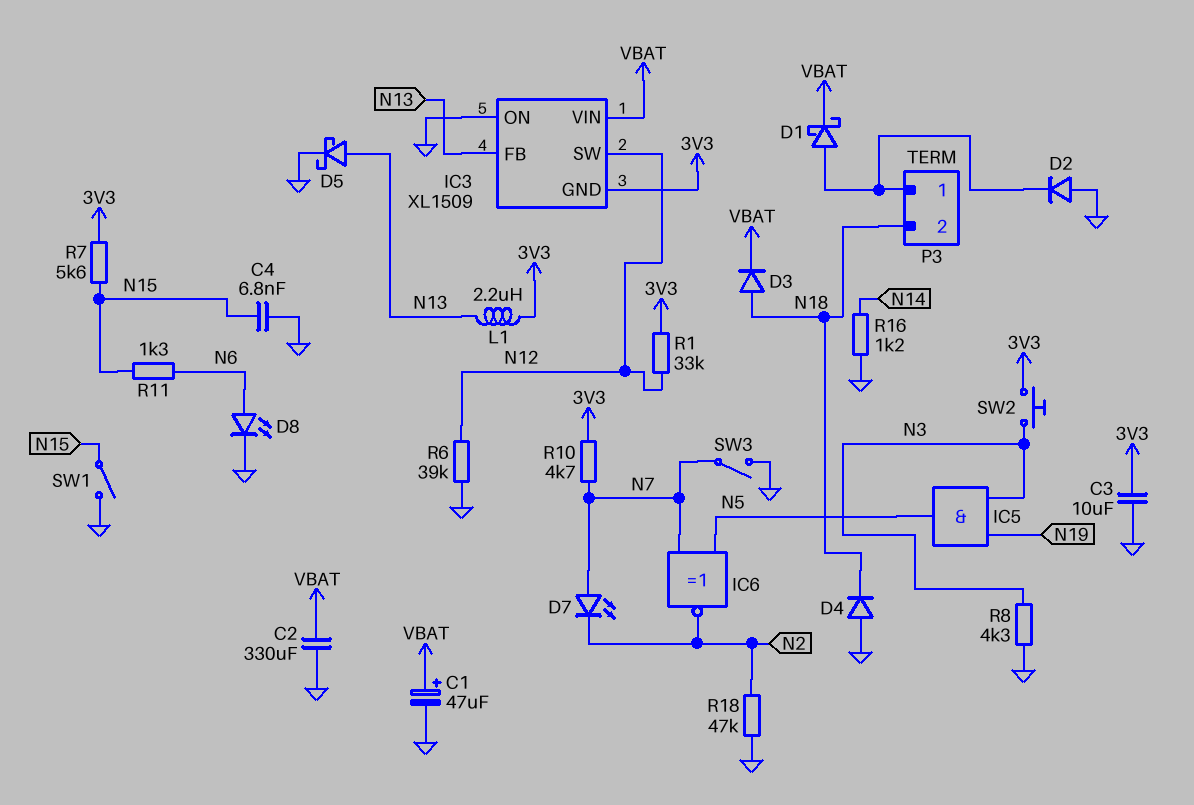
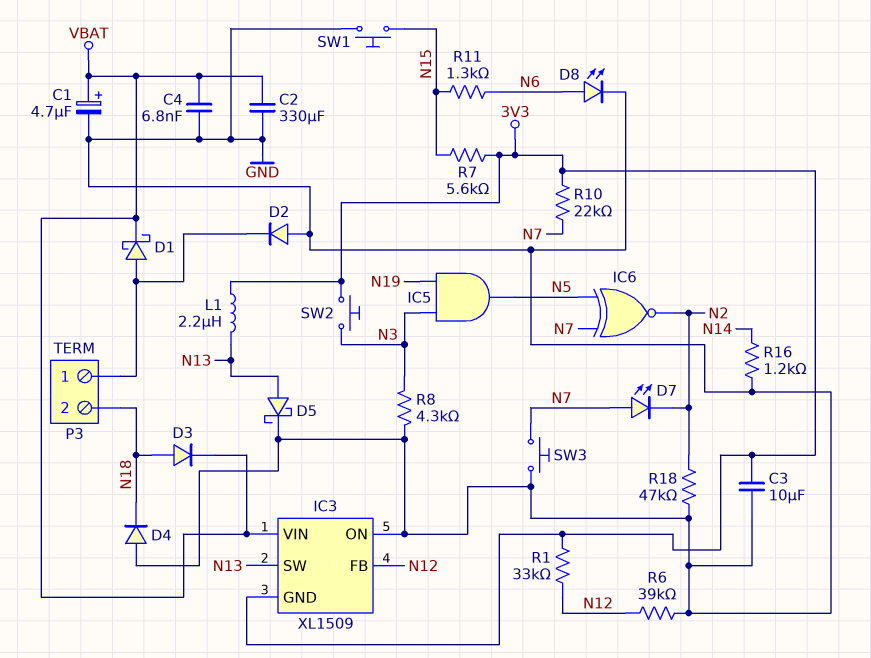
C1: 47uF (plus VBAT, minus GND) -> 4.7uF (plus VBAT, minus GND)
C4: 6.8nF (GND, N15) -> 6.8nF (GND, VBAT)
IC3 pin FB: N13 -> N12
IC3 pin SW: N12 -> N13
R10: 4.7k (3V3, N7) -> 22k (3V3, N7)
SW1: switch (GND, N15) -> button (GND, N15)
SW3: switch (GND, N7) -> button (GND, N7)

